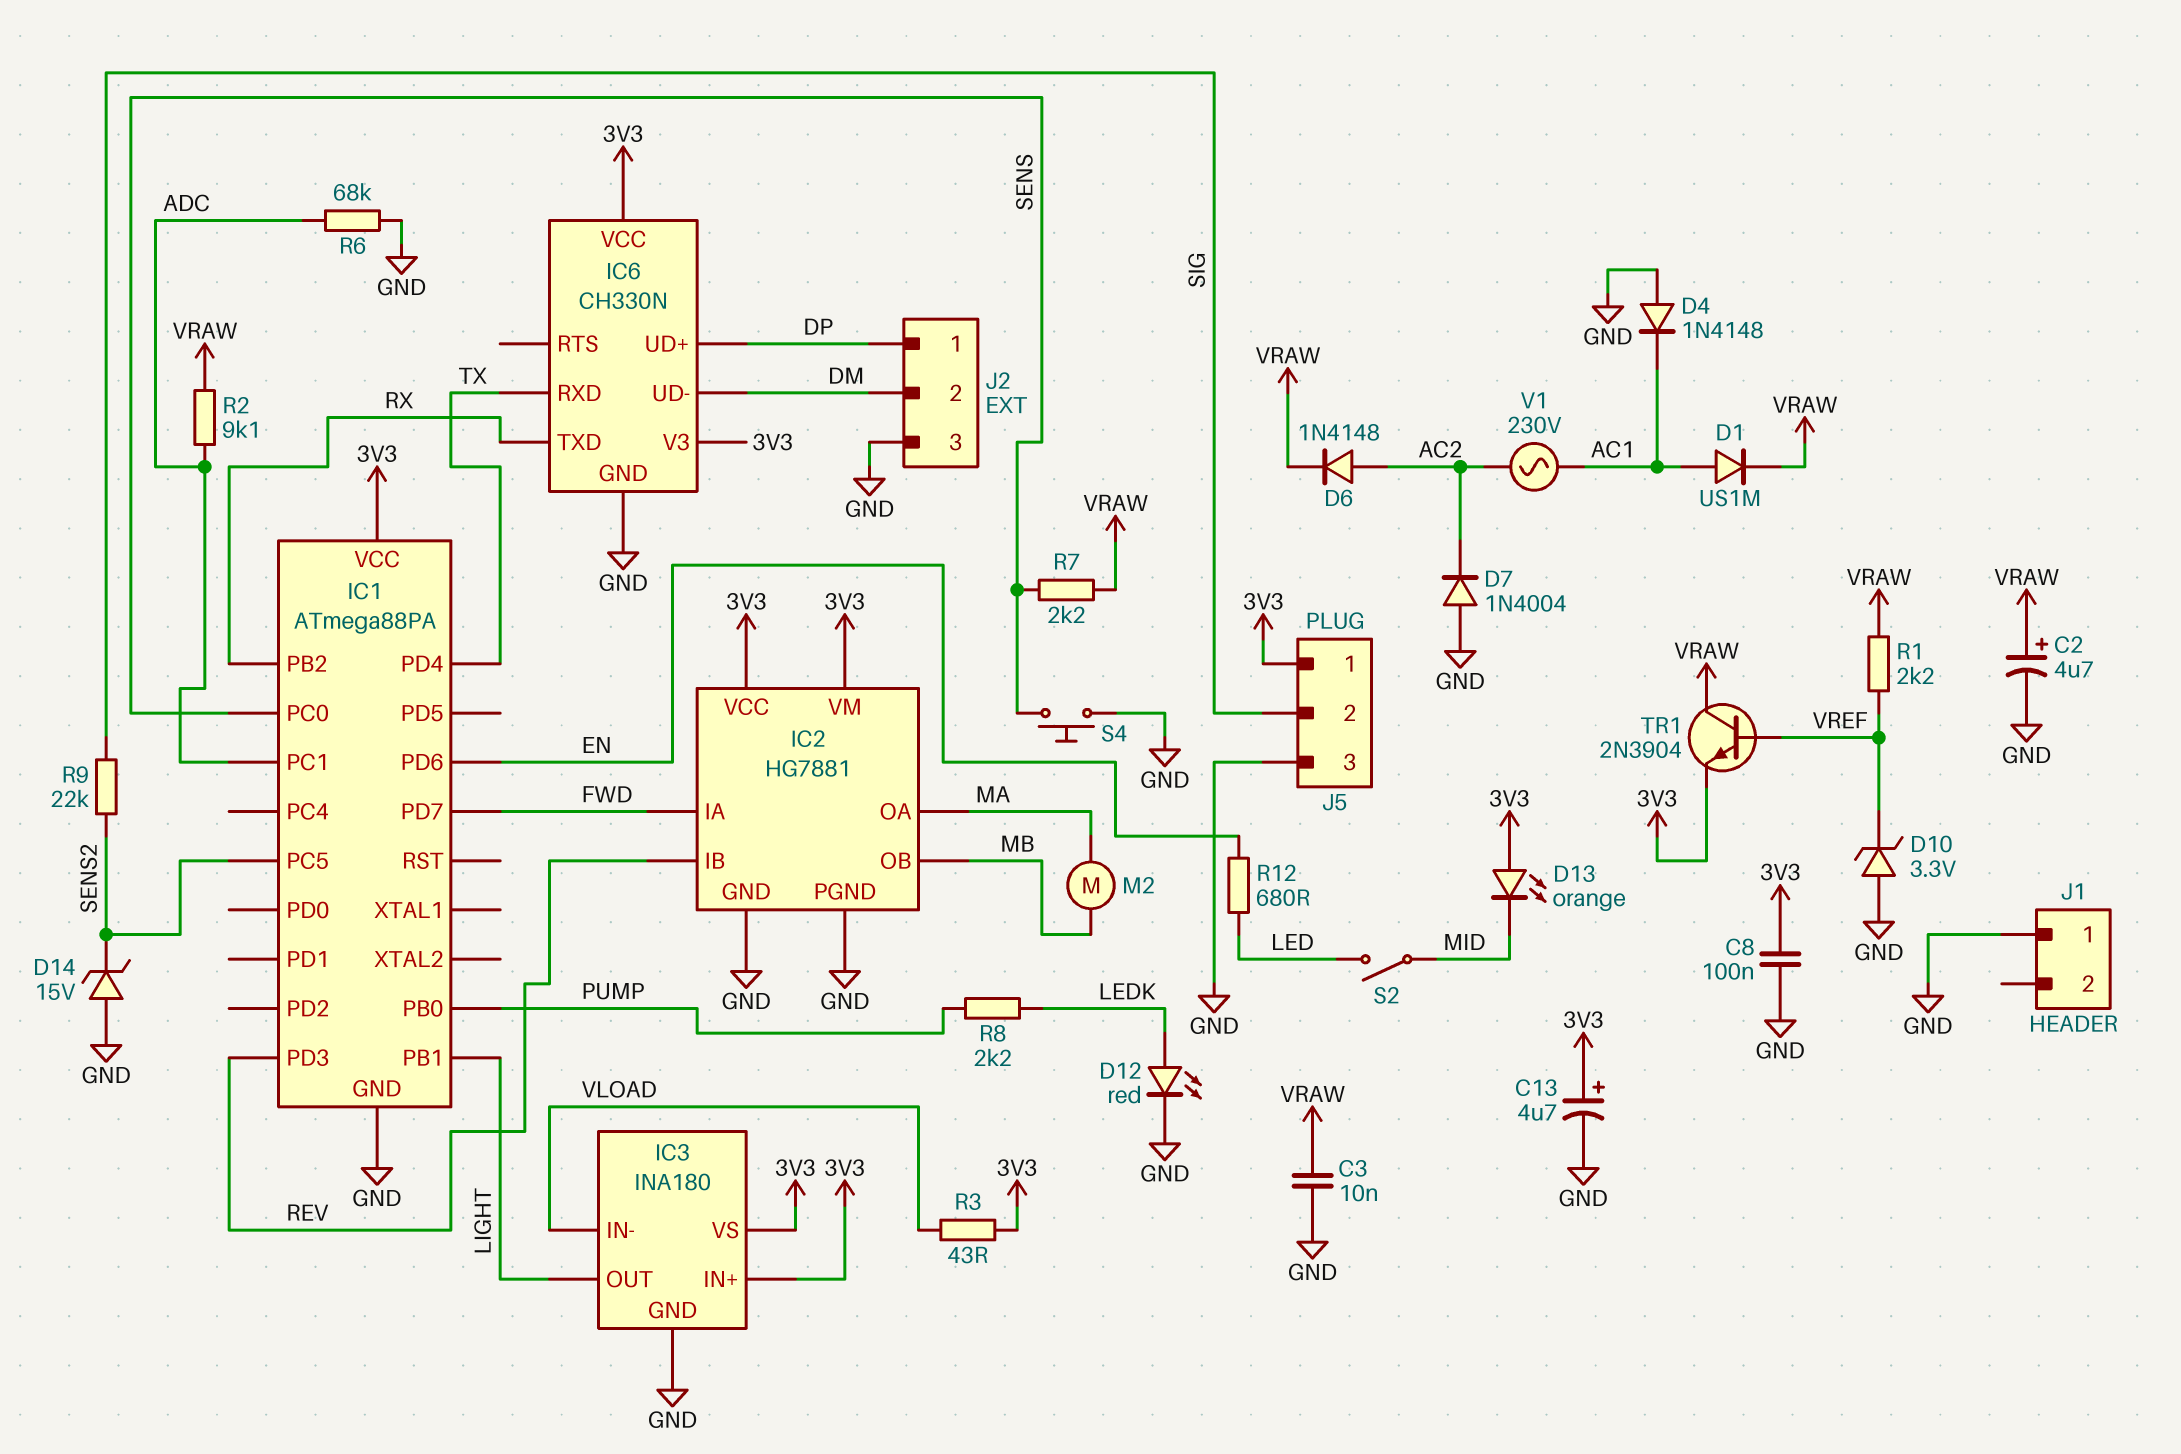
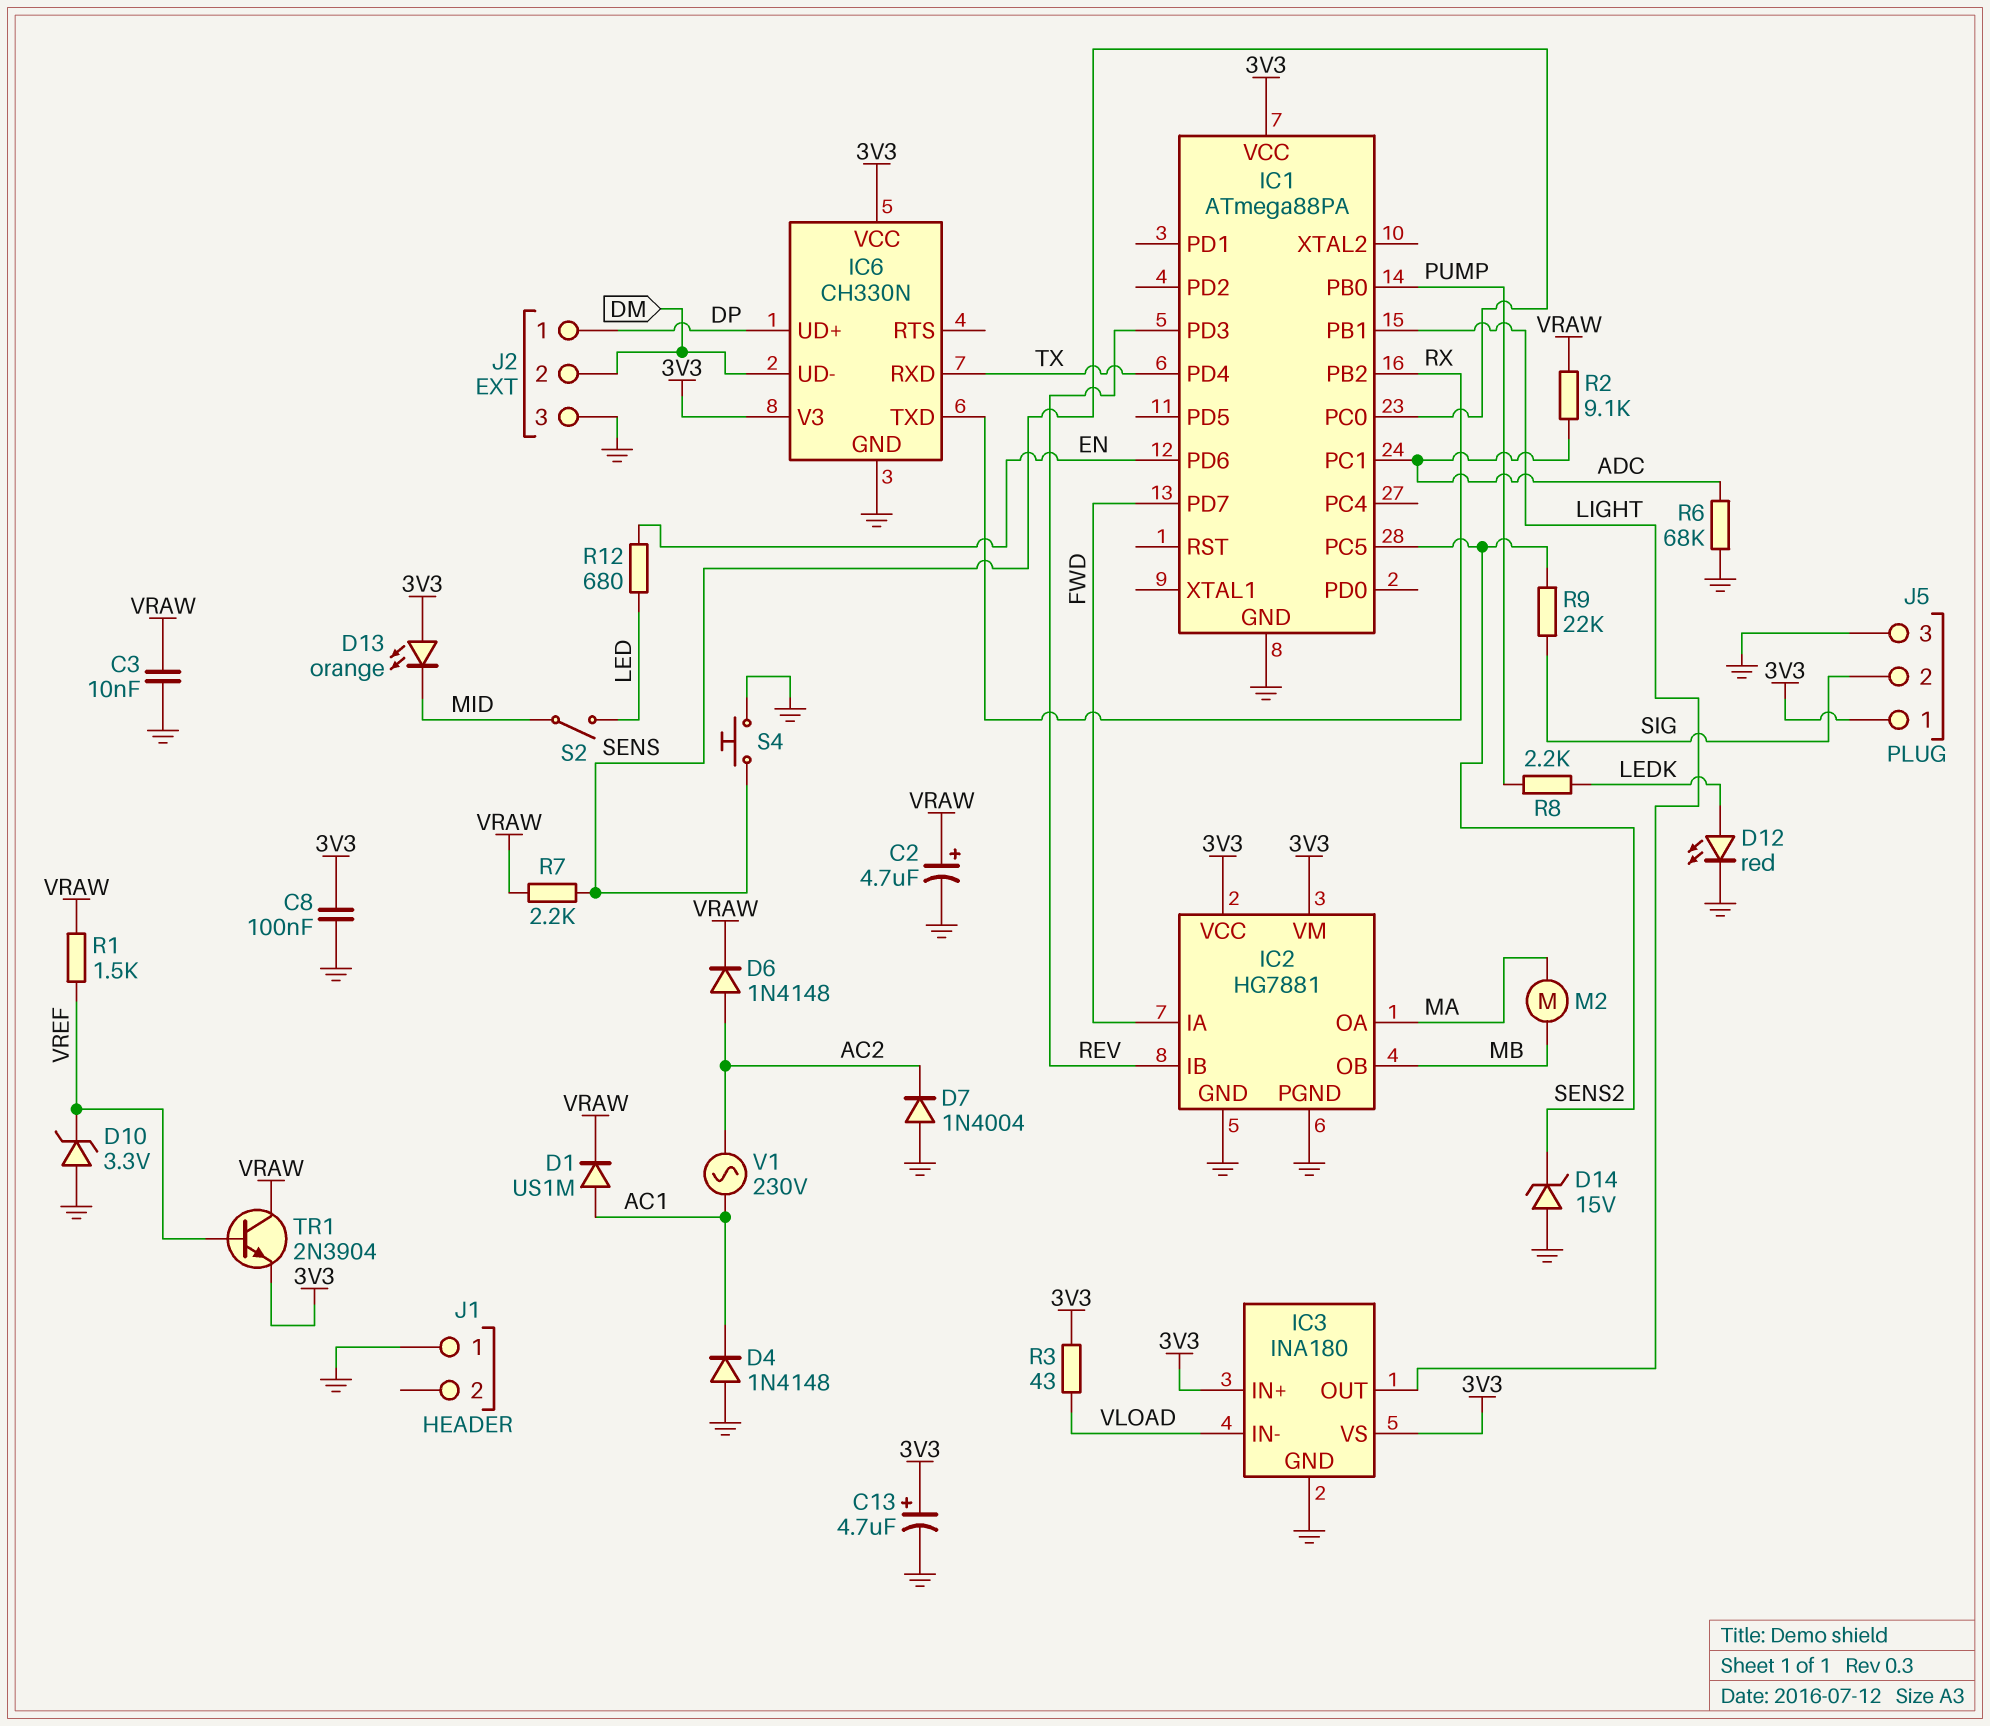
R1: 2.2k (VRAW, VREF) -> 1.5k (VRAW, VREF)

